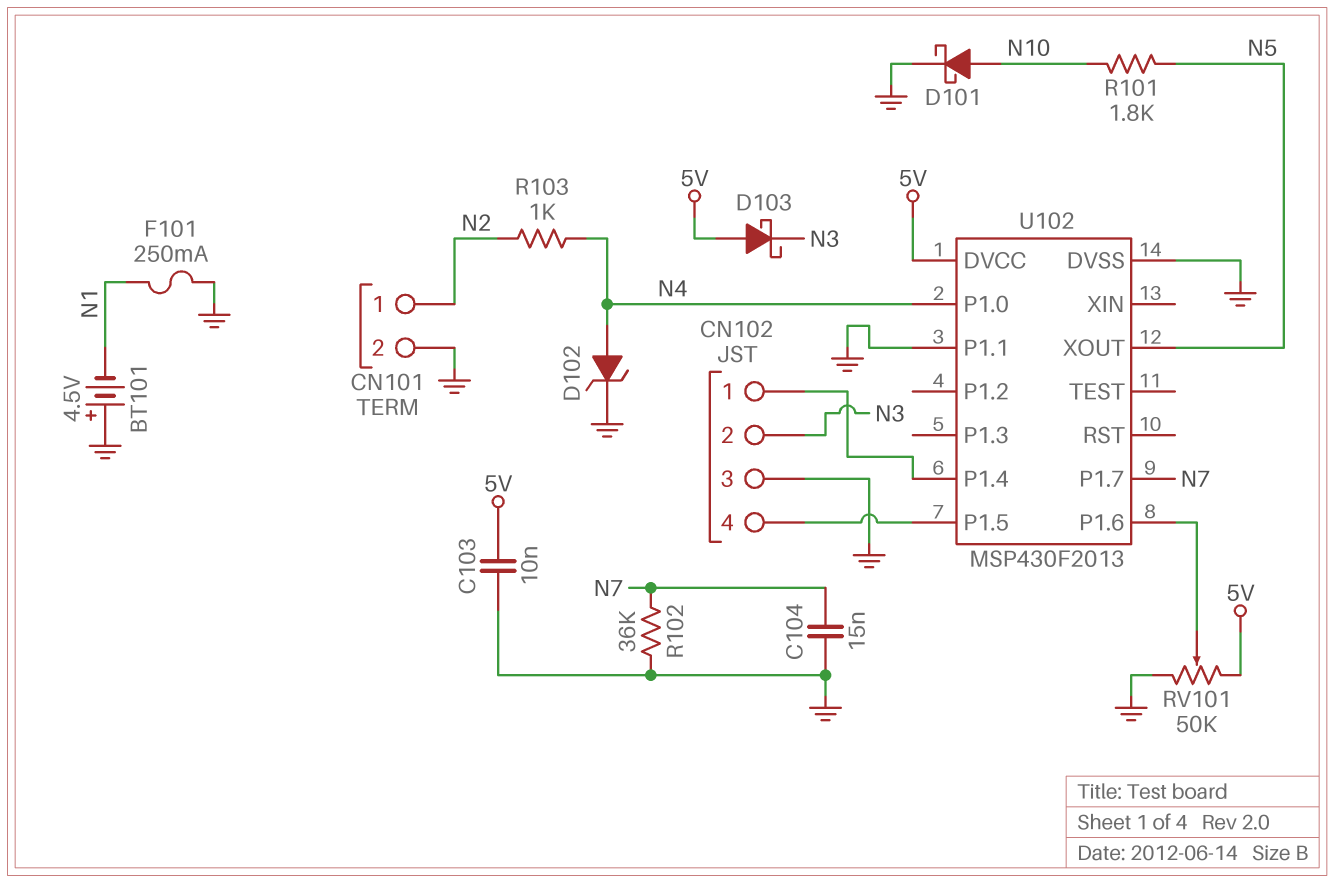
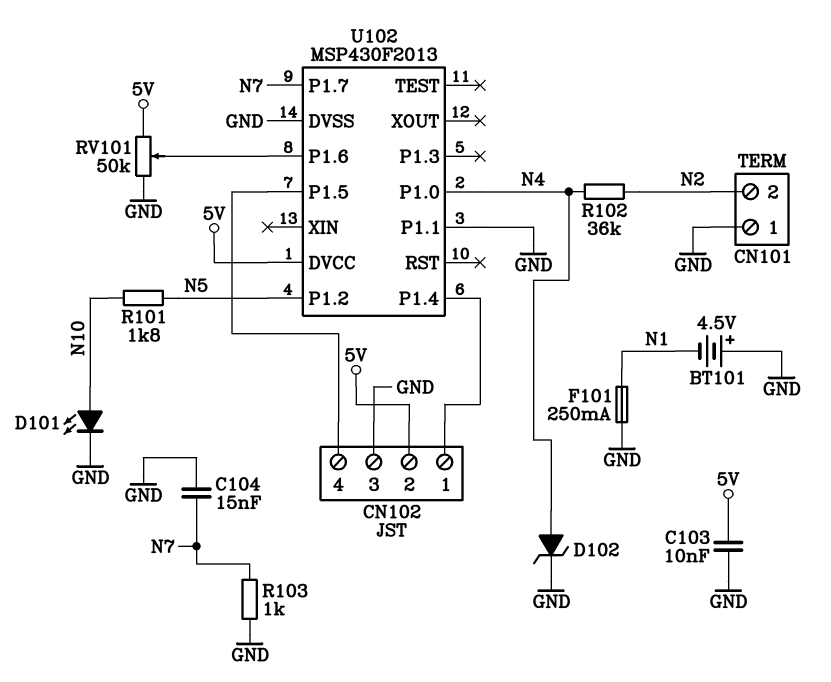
CN101 pin 1: N2 -> GND
CN101 pin 2: GND -> N2
CN102 pin 2: N3 -> 5V
D101: schottky (A N10, K GND) -> LED (A N10, K GND)
D103: schottky (A 5V, K N3) -> none
R102: 36k (GND, N7) -> 36k (N2, N4)
R103: 1k (N2, N4) -> 1k (GND, N7)
U102 pin P1.2: none -> N5
U102 pin XOUT: N5 -> none

